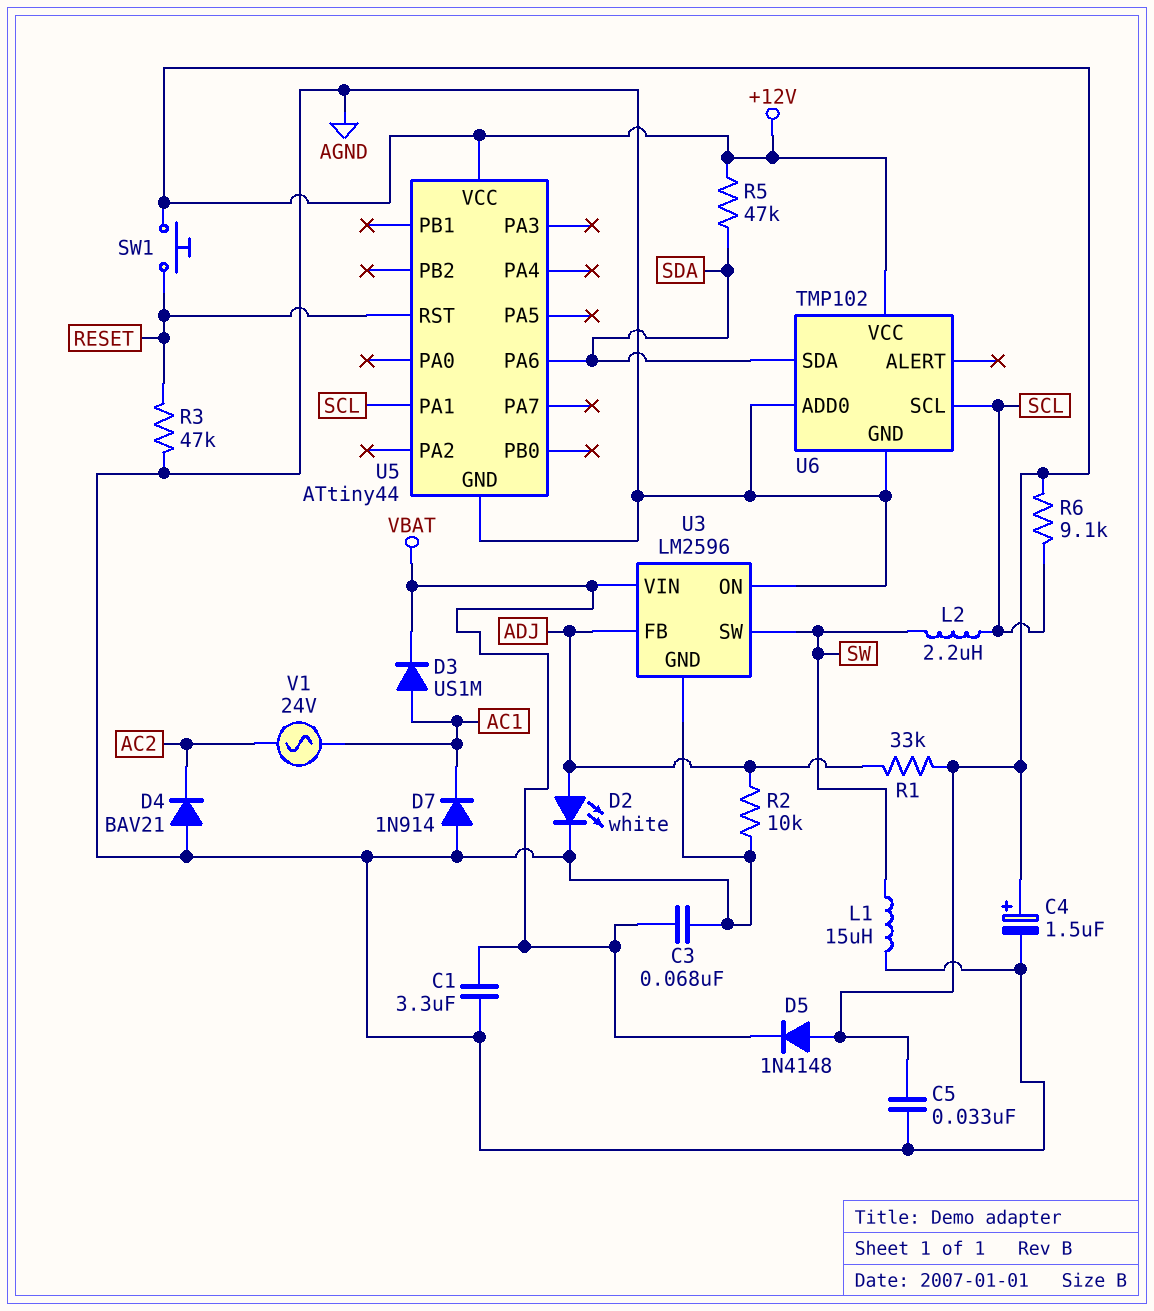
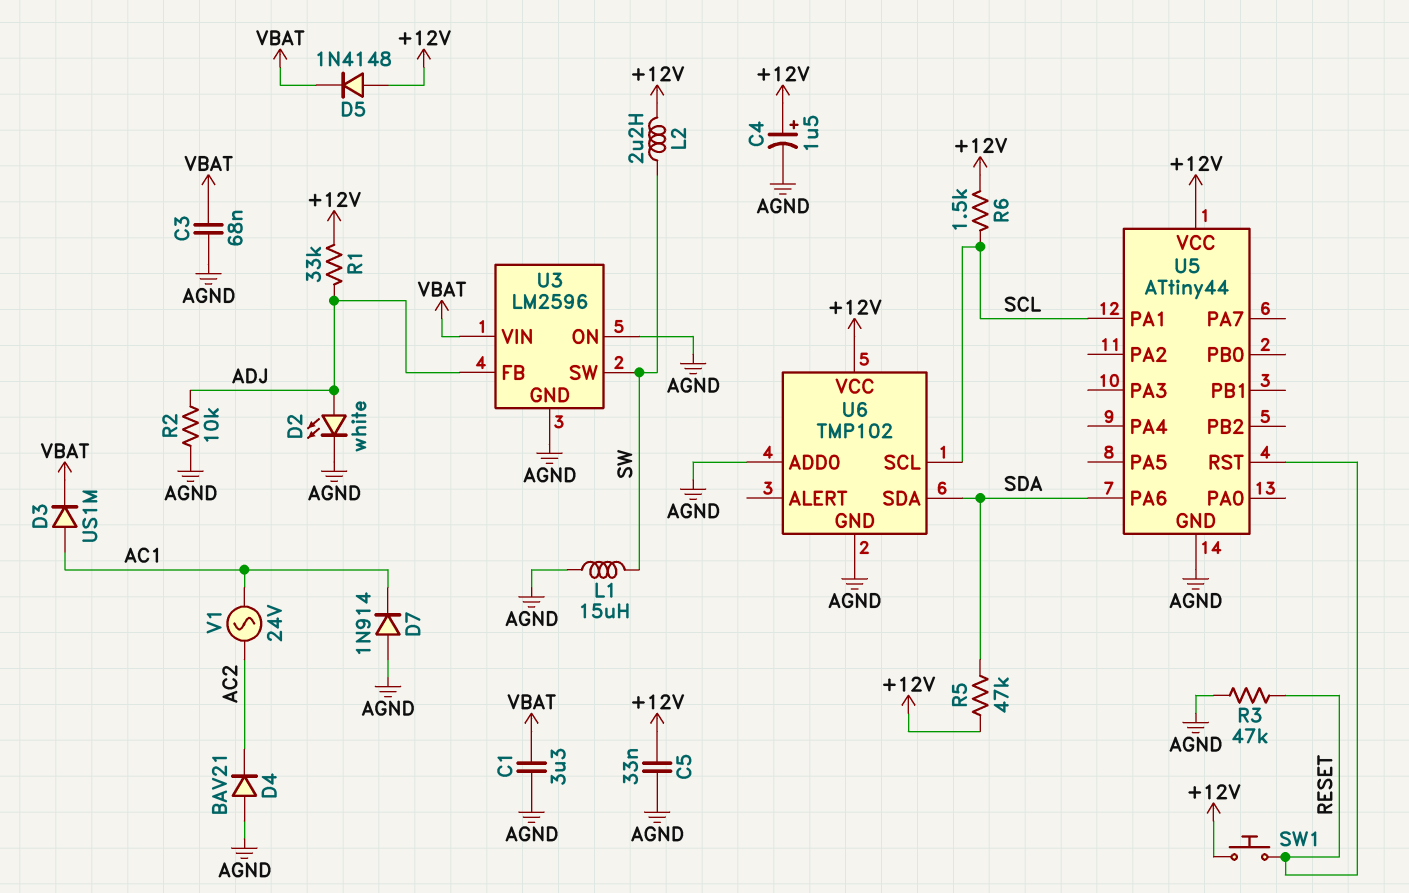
L2: 2.2uH (SCL, SW) -> 2.2uH (+12V, SW)
R6: 9.1k (+12V, SCL) -> 1.5k (+12V, SCL)

